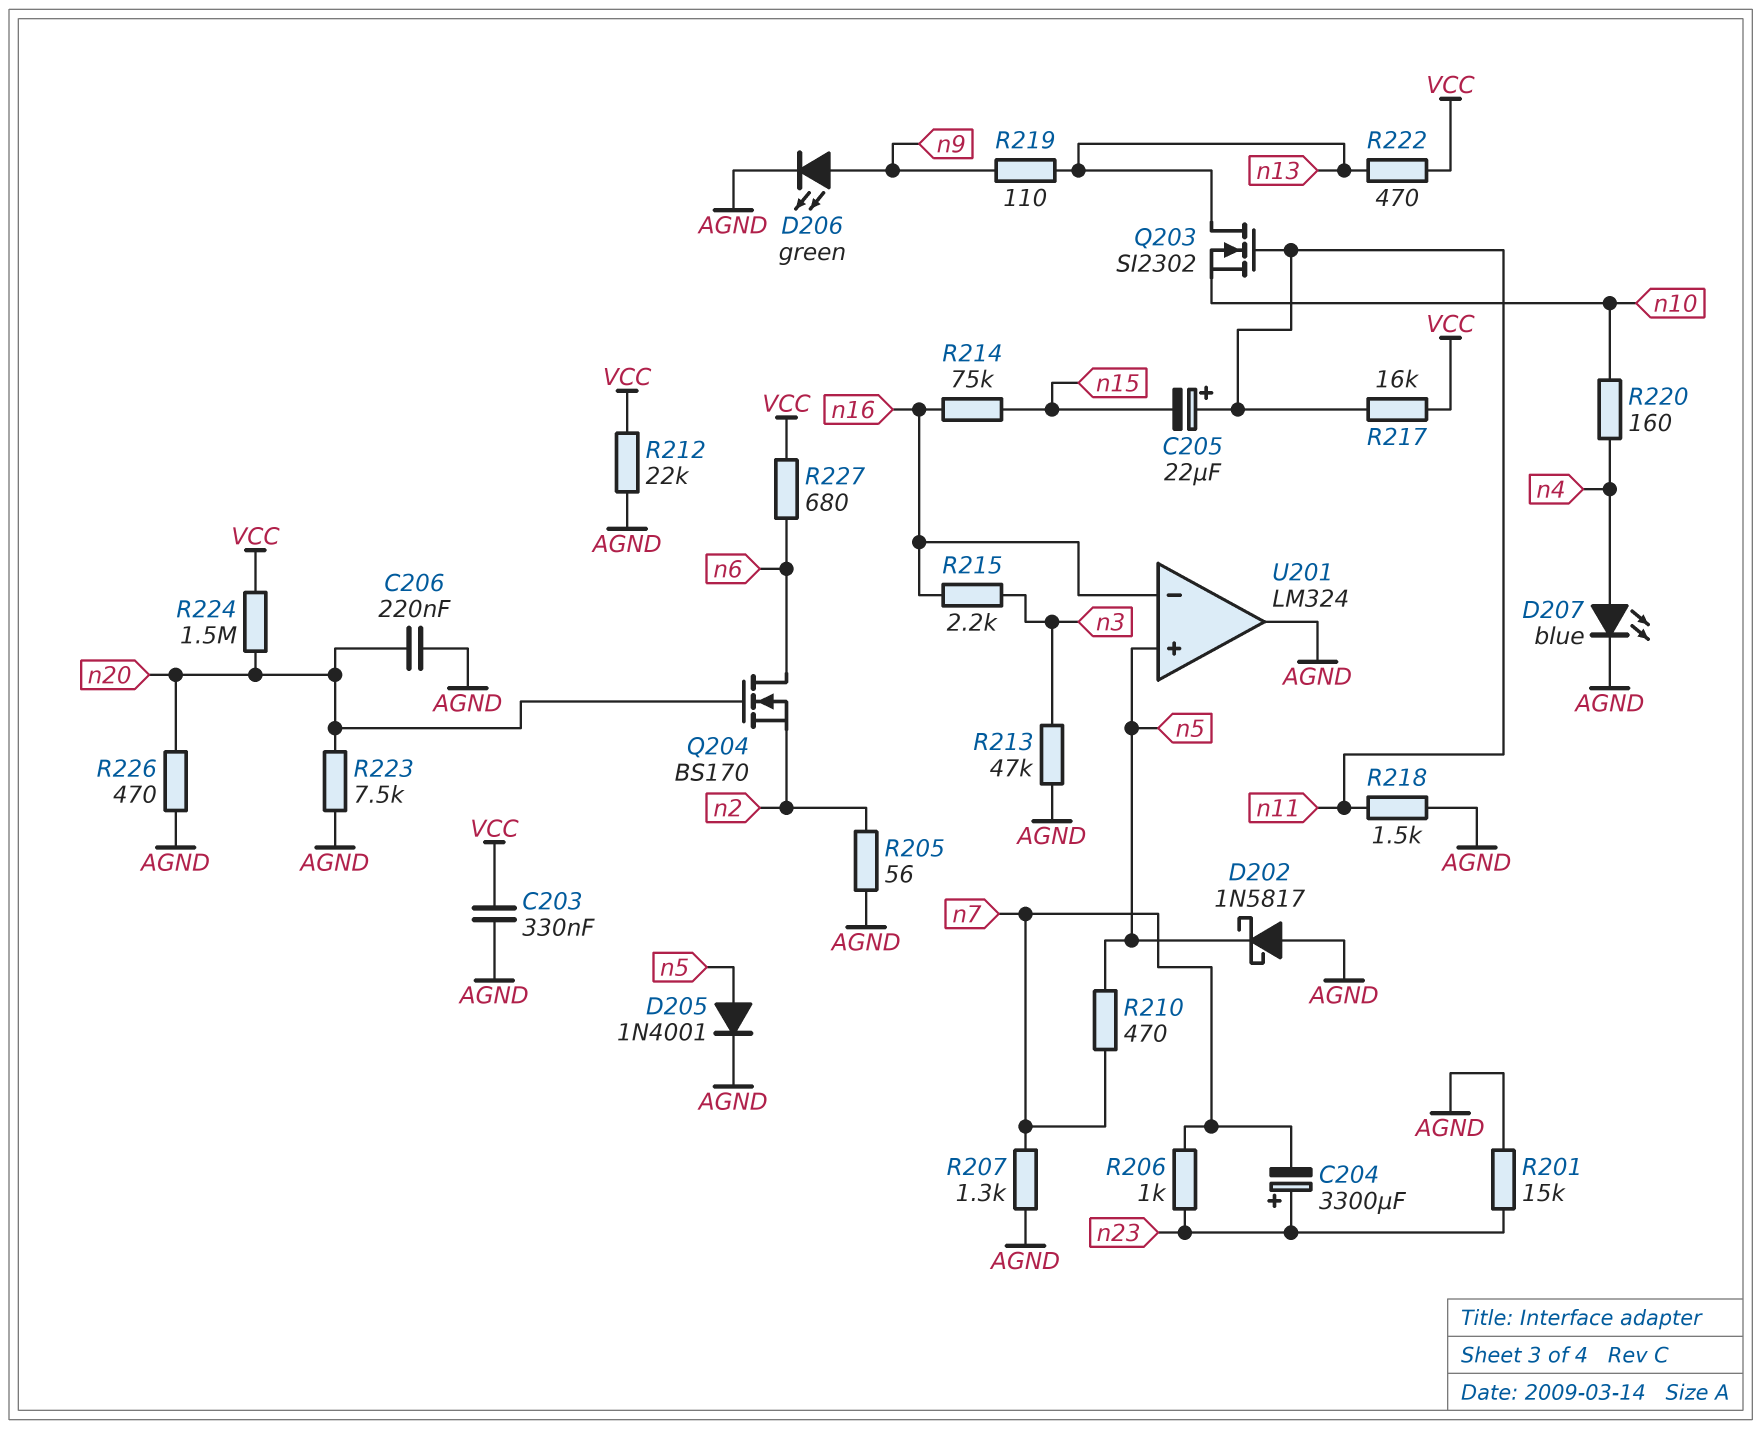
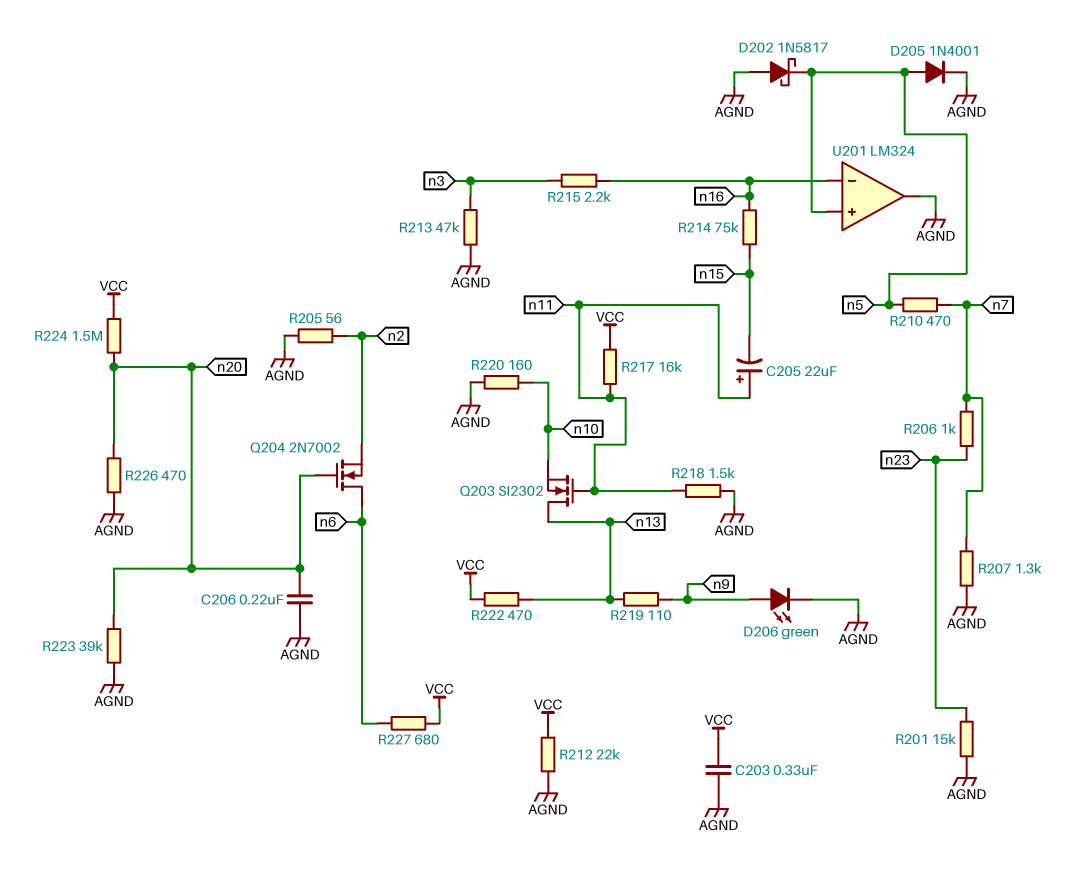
C204: 3300uF (plus n23, minus n7) -> none
D207: LED blue (A n4, K AGND) -> none
Q204: NMOS BS170 (G n20, D n6, S n2) -> NMOS 2N7002 (G n20, D n6, S n2)
R220: 160 (n4, n10) -> 160 (AGND, n10)
R223: 7.5k (AGND, n20) -> 39k (AGND, n20)

